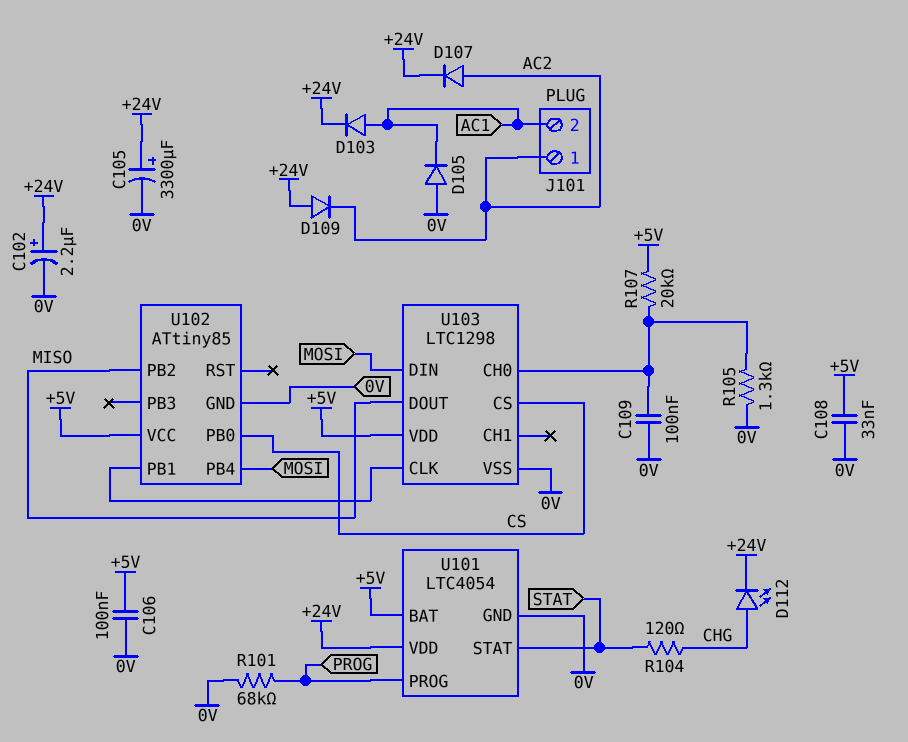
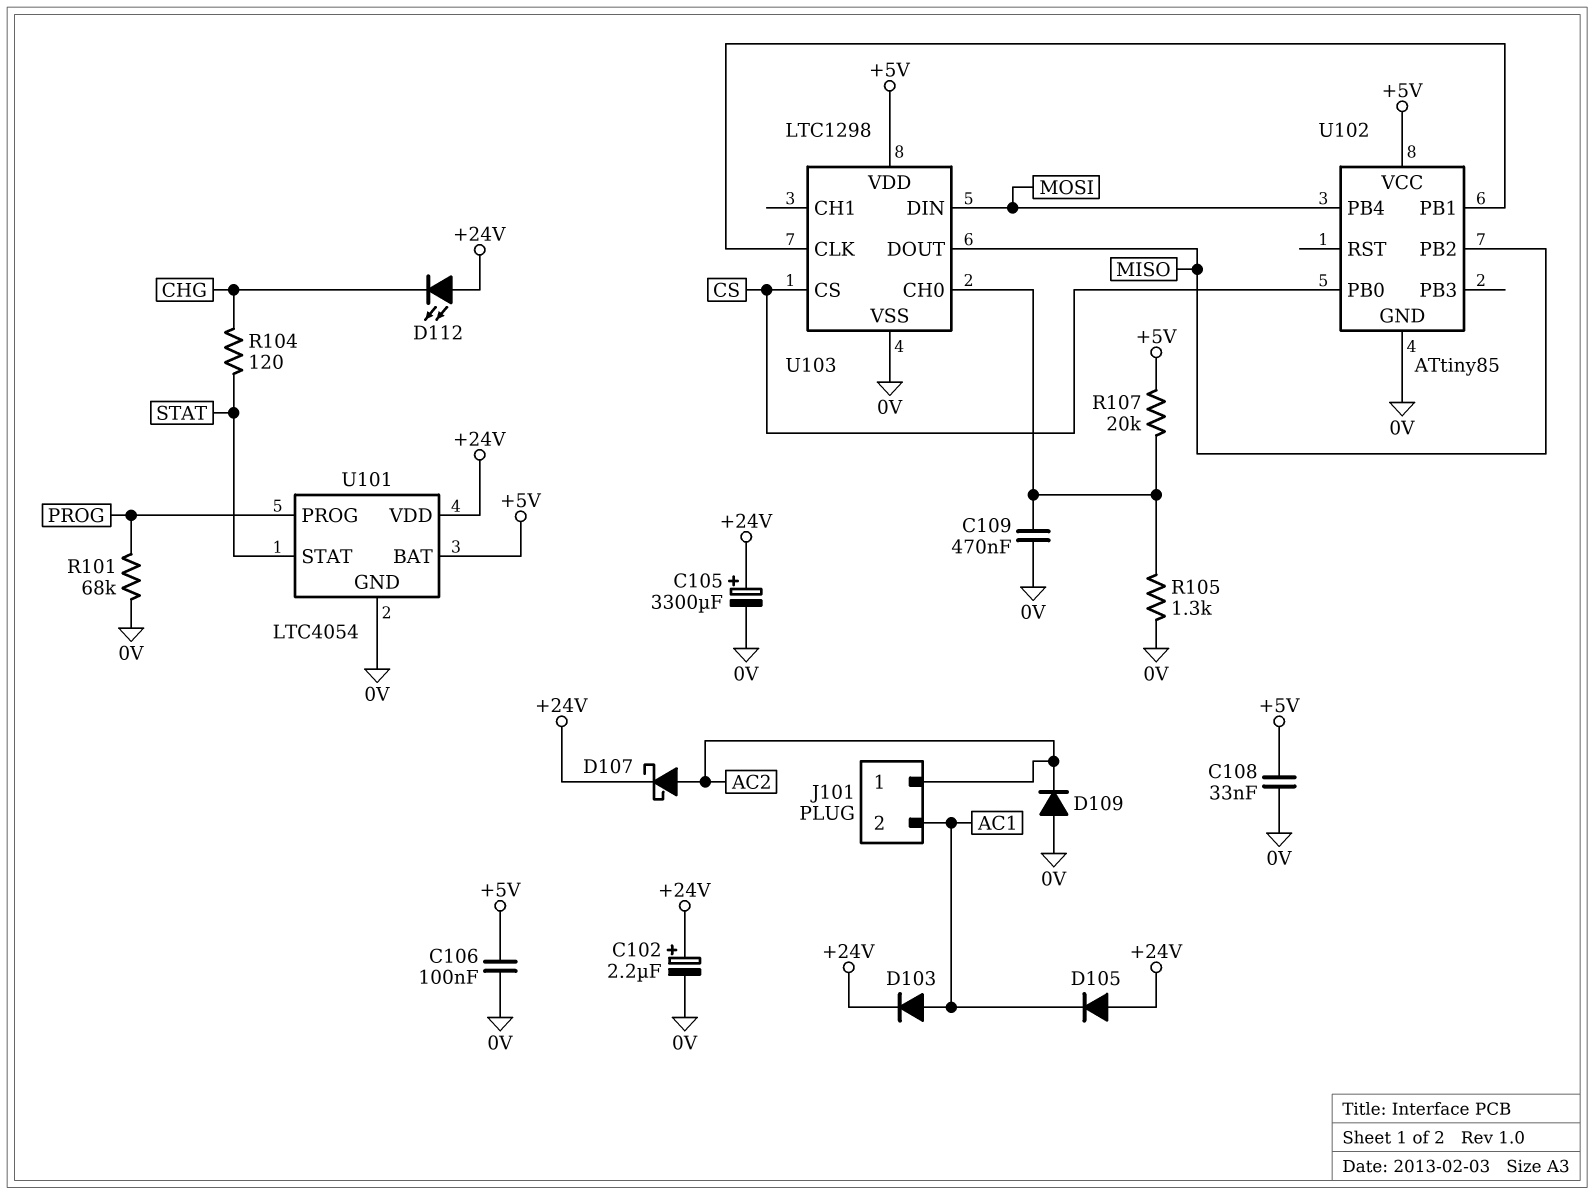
C109: 100nF (0V, U103/CH0) -> 470nF (0V, U103/CH0)
D105: diode (A 0V, K AC1) -> diode (A +24V, K AC1)
D107: diode (A AC2, K +24V) -> schottky (A AC2, K +24V)
D109: diode (A +24V, K AC2) -> diode (A 0V, K AC2)
D112: LED (A CHG, K +24V) -> LED (A +24V, K CHG)

